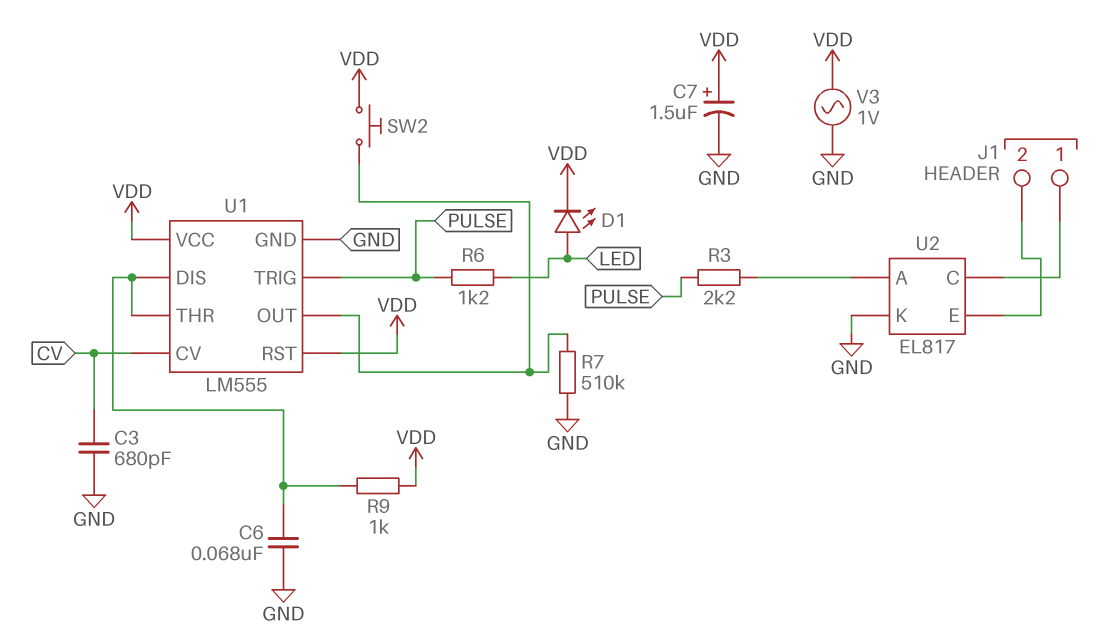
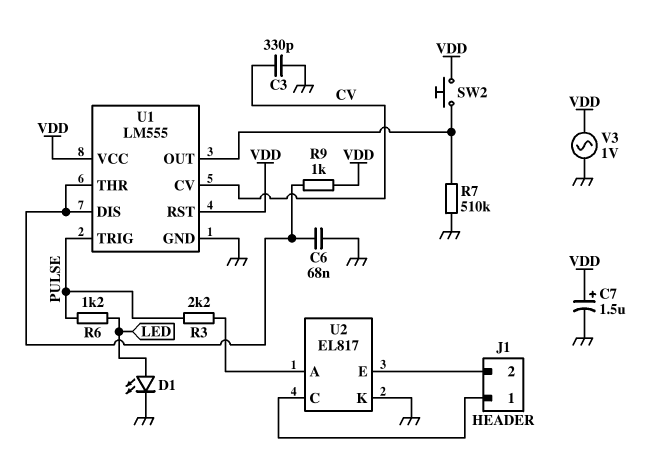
C3: 680pF (CV, GND) -> 330pF (CV, GND)
D1: LED (A LED, K VDD) -> LED (A LED, K GND)

